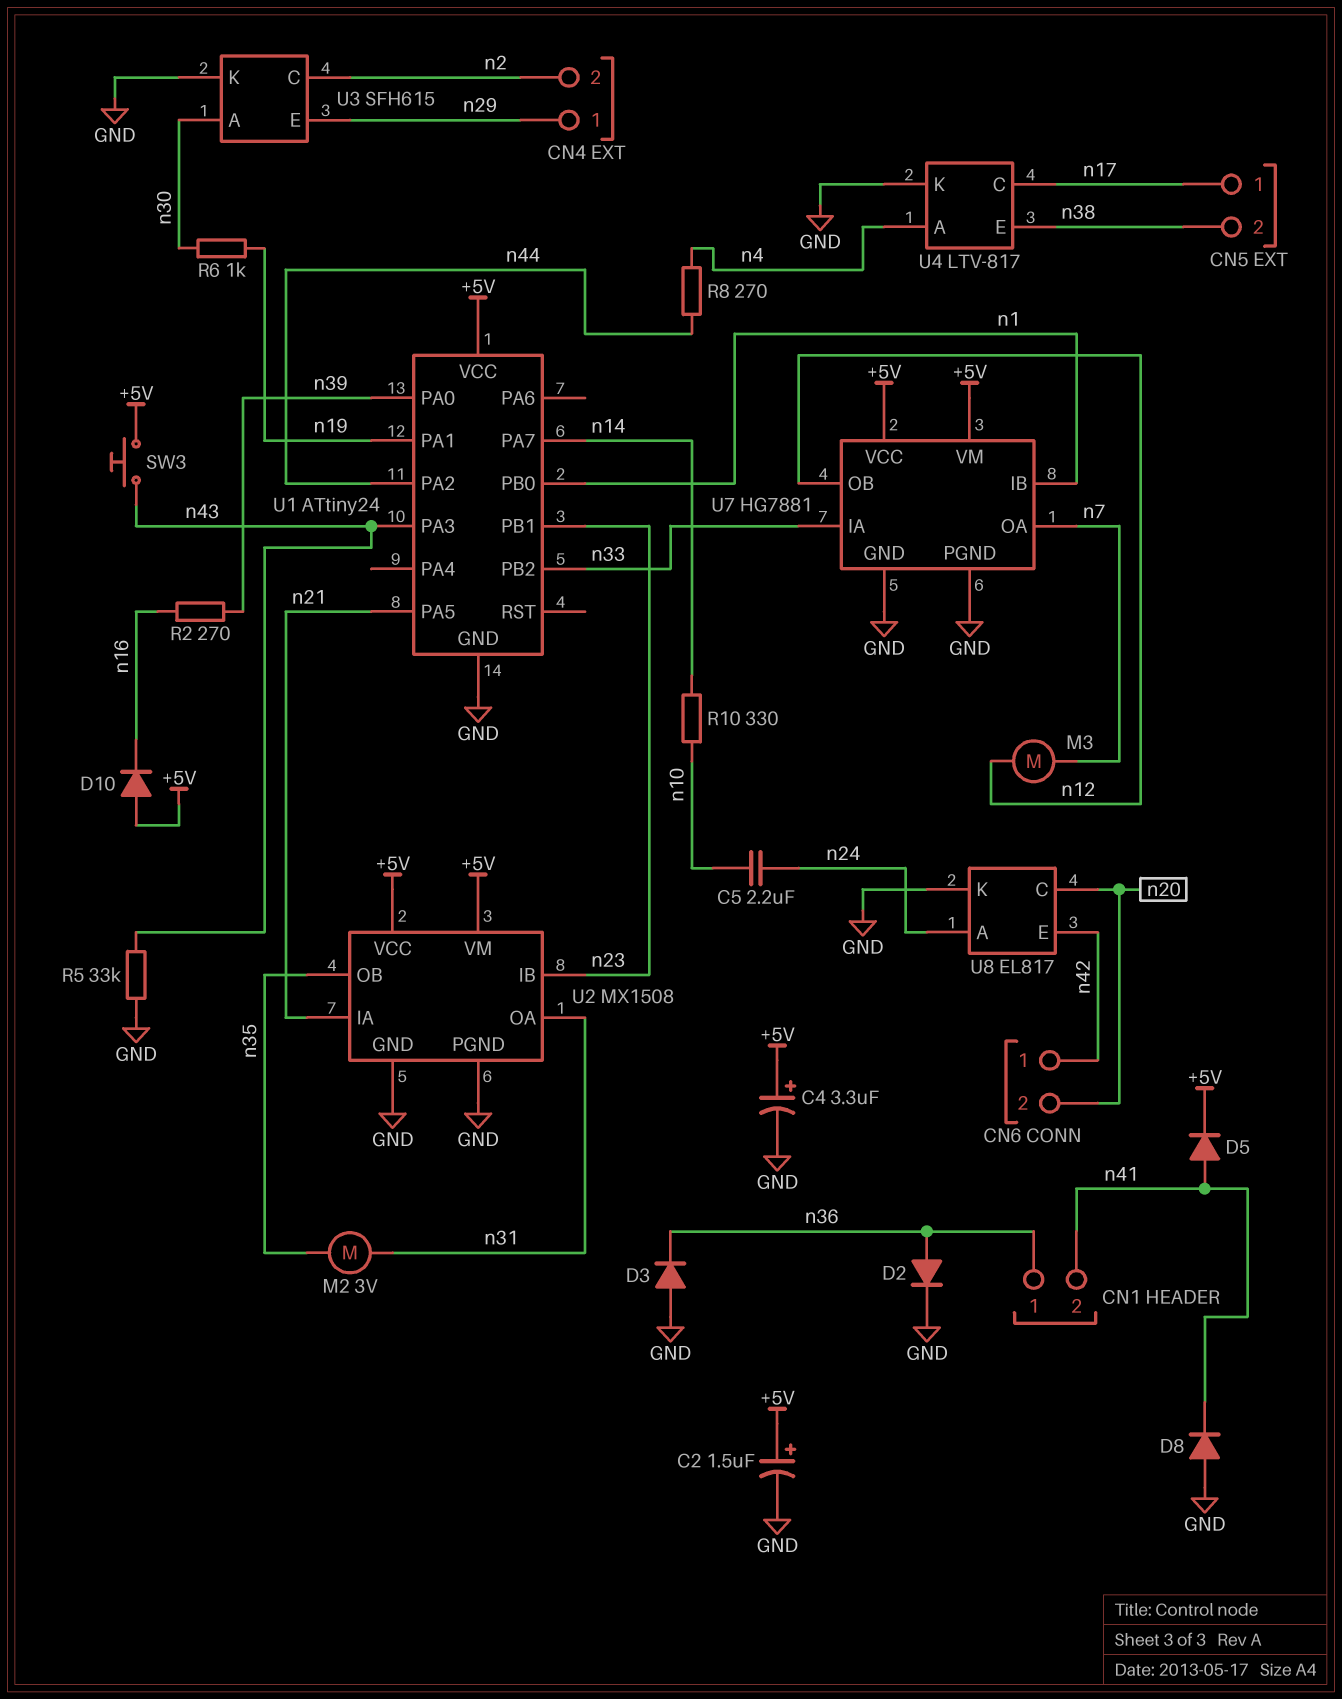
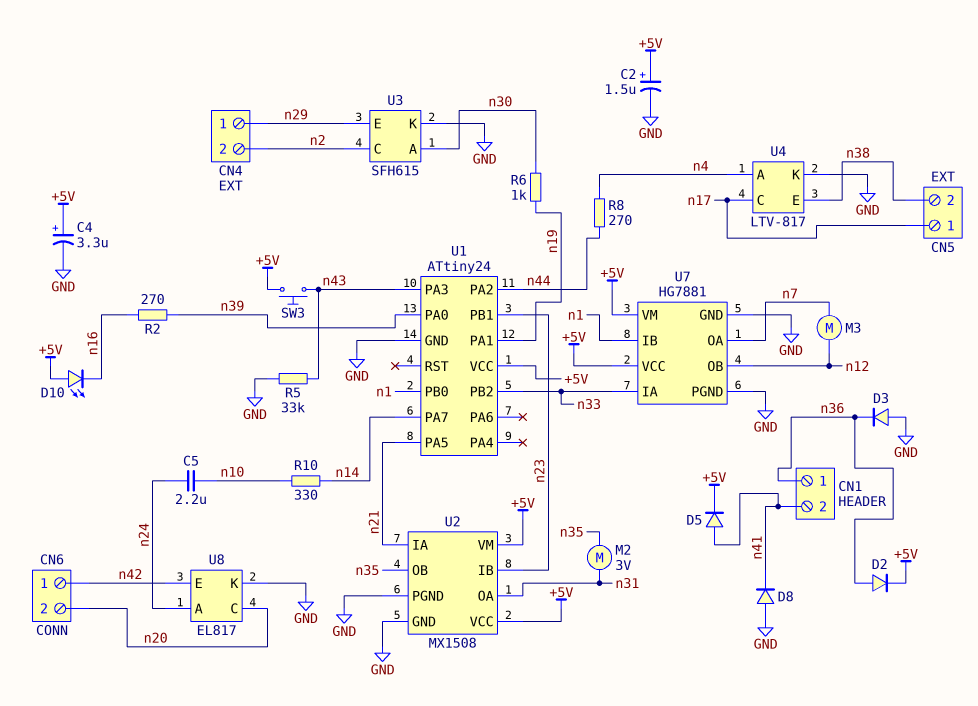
D2: diode (A n36, K GND) -> diode (A n36, K +5V)
D10: diode (A +5V, K n16) -> LED (A +5V, K n16)

